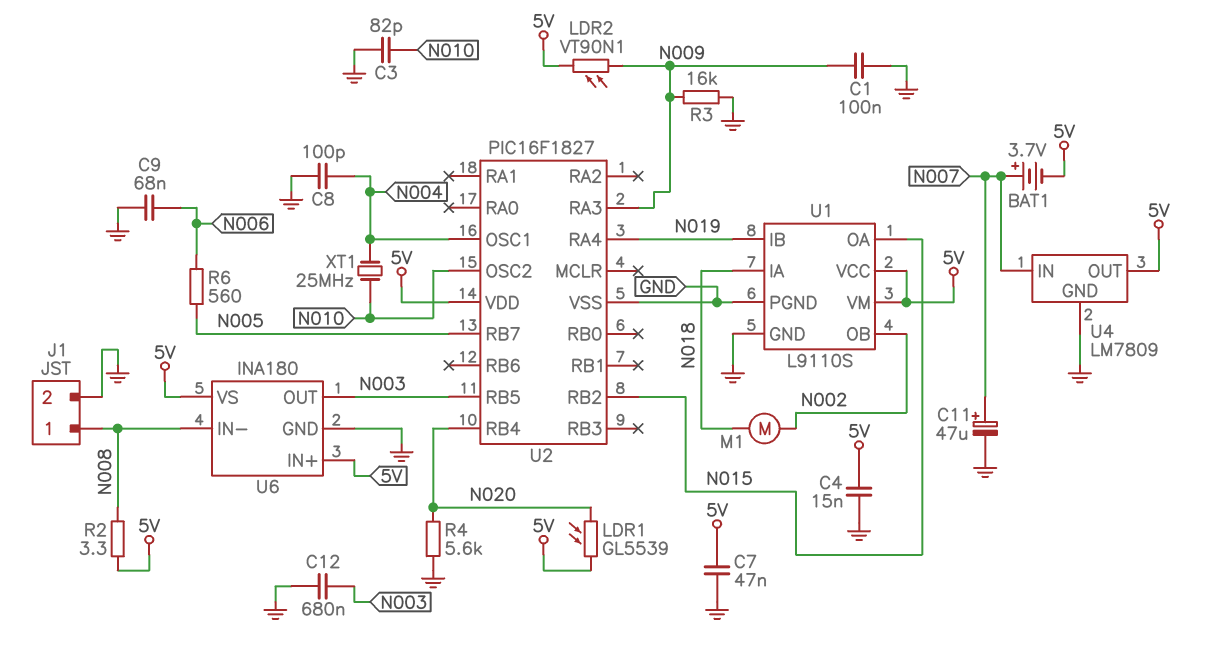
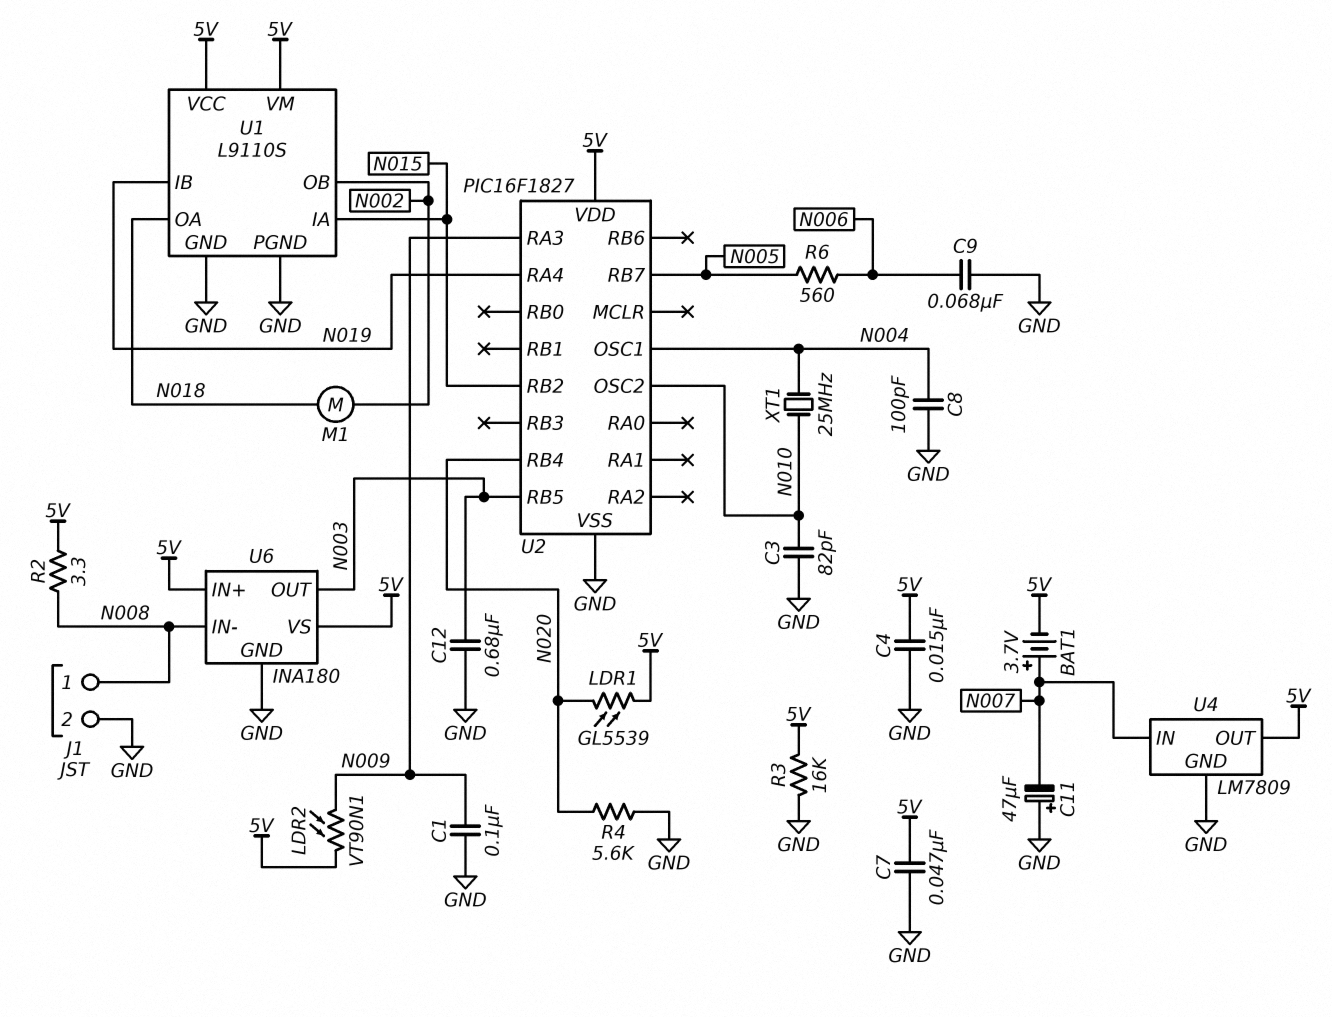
C11: 47uF (plus N007, minus GND) -> 47uF (plus GND, minus N007)
R3: 16k (GND, N009) -> 16k (5V, GND)
U1 pin IA: N018 -> N015
U1 pin OA: N015 -> N018

